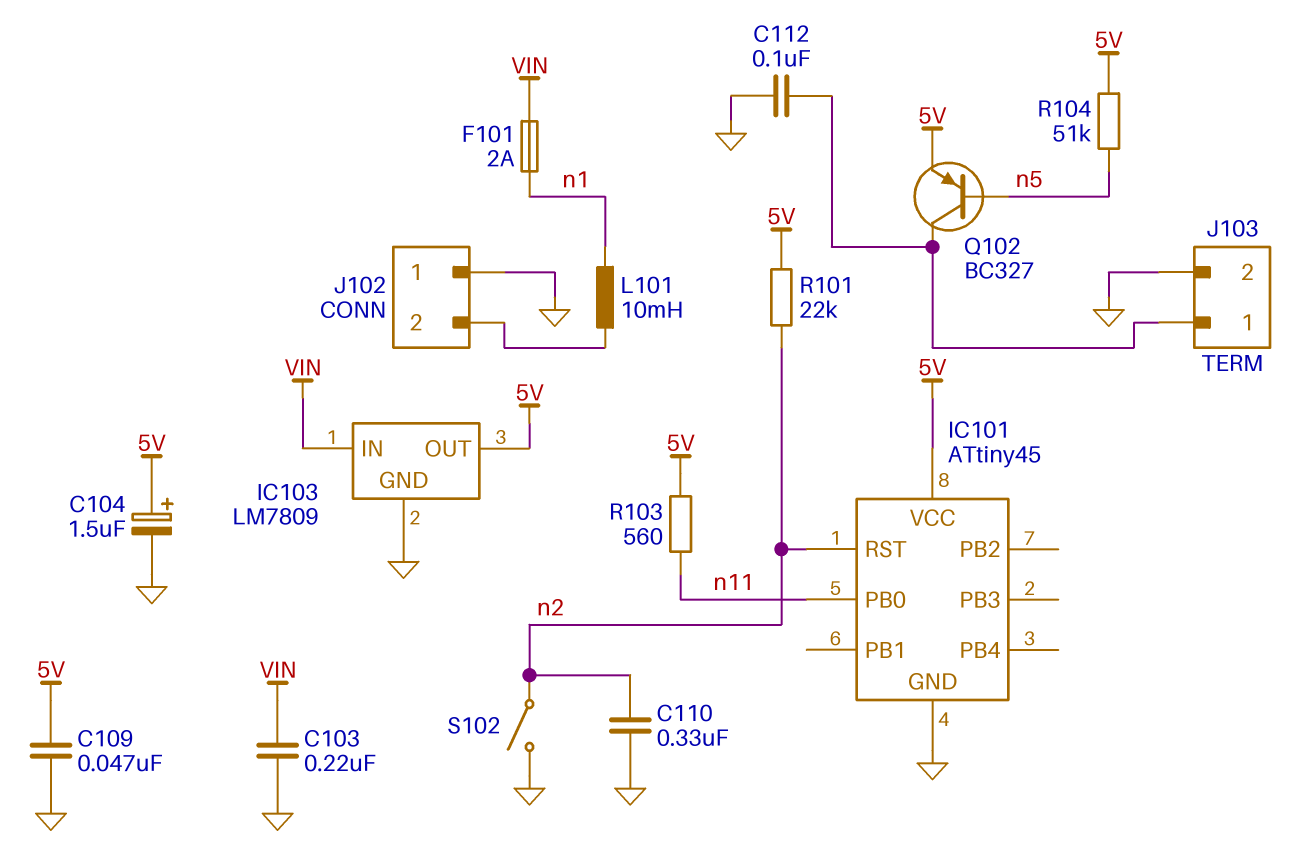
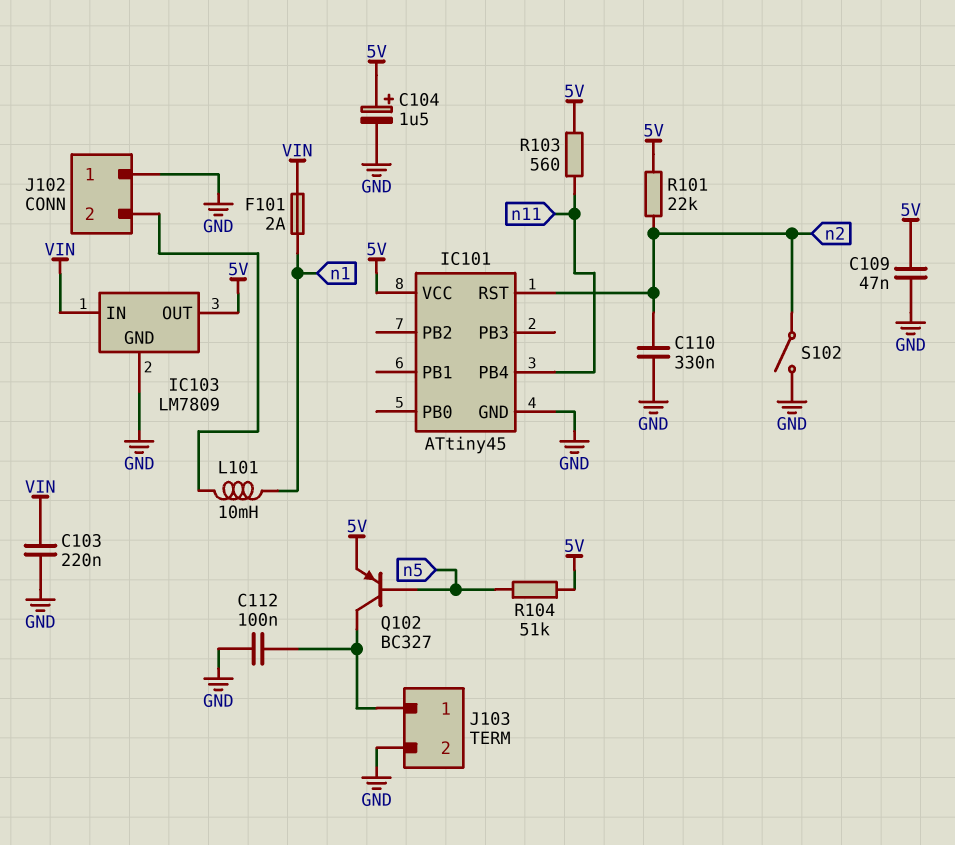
IC101 pin PB0: n11 -> none
IC101 pin PB4: none -> n11

